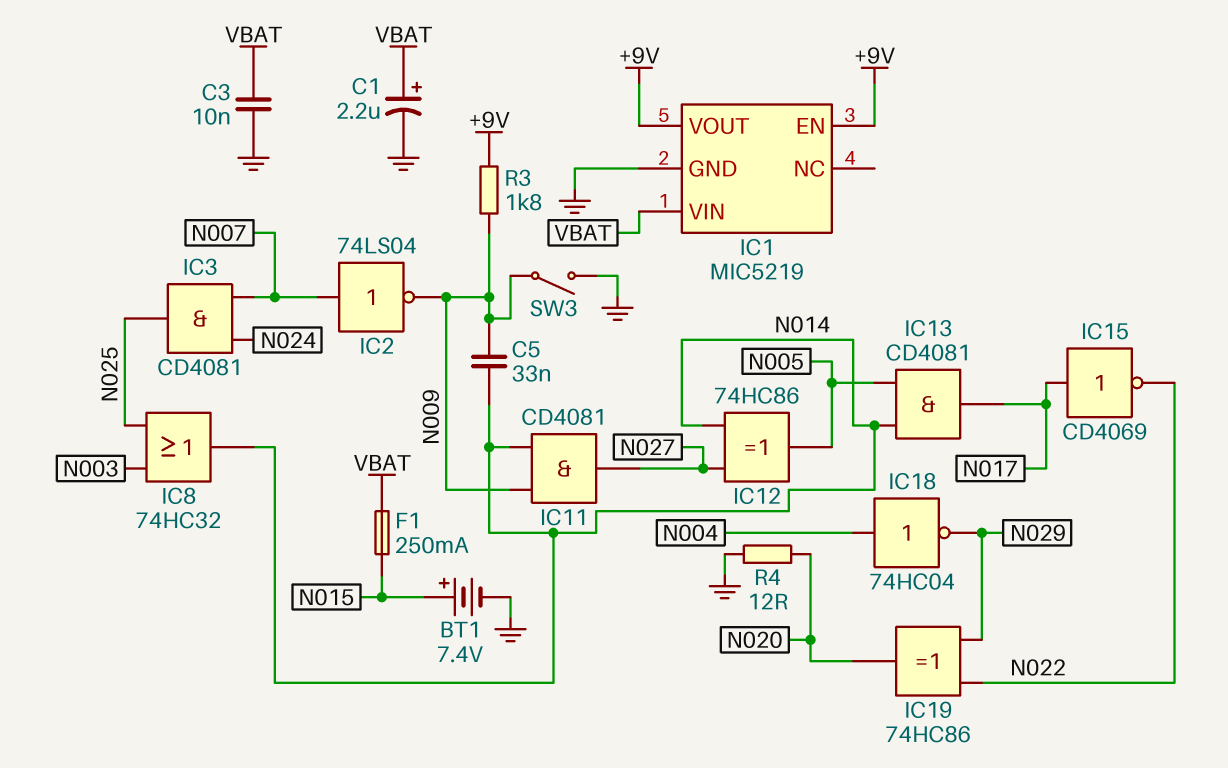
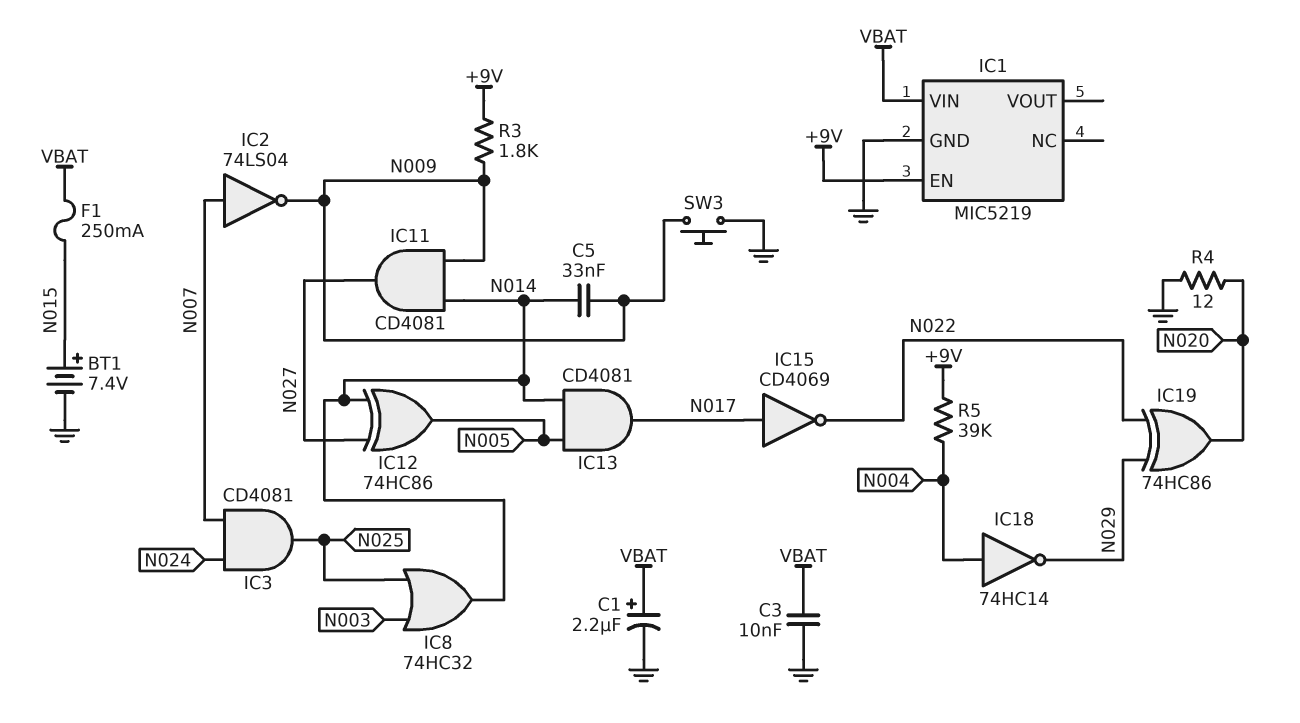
IC1 pin VOUT: +9V -> none
IC18: NOT 74HC04 (in N004, out N029) -> NOT 74HC14 (in N004, out N029)
R5: none -> 39k (+9V, N004)
SW3: switch (GND, N009) -> button (GND, N009)

